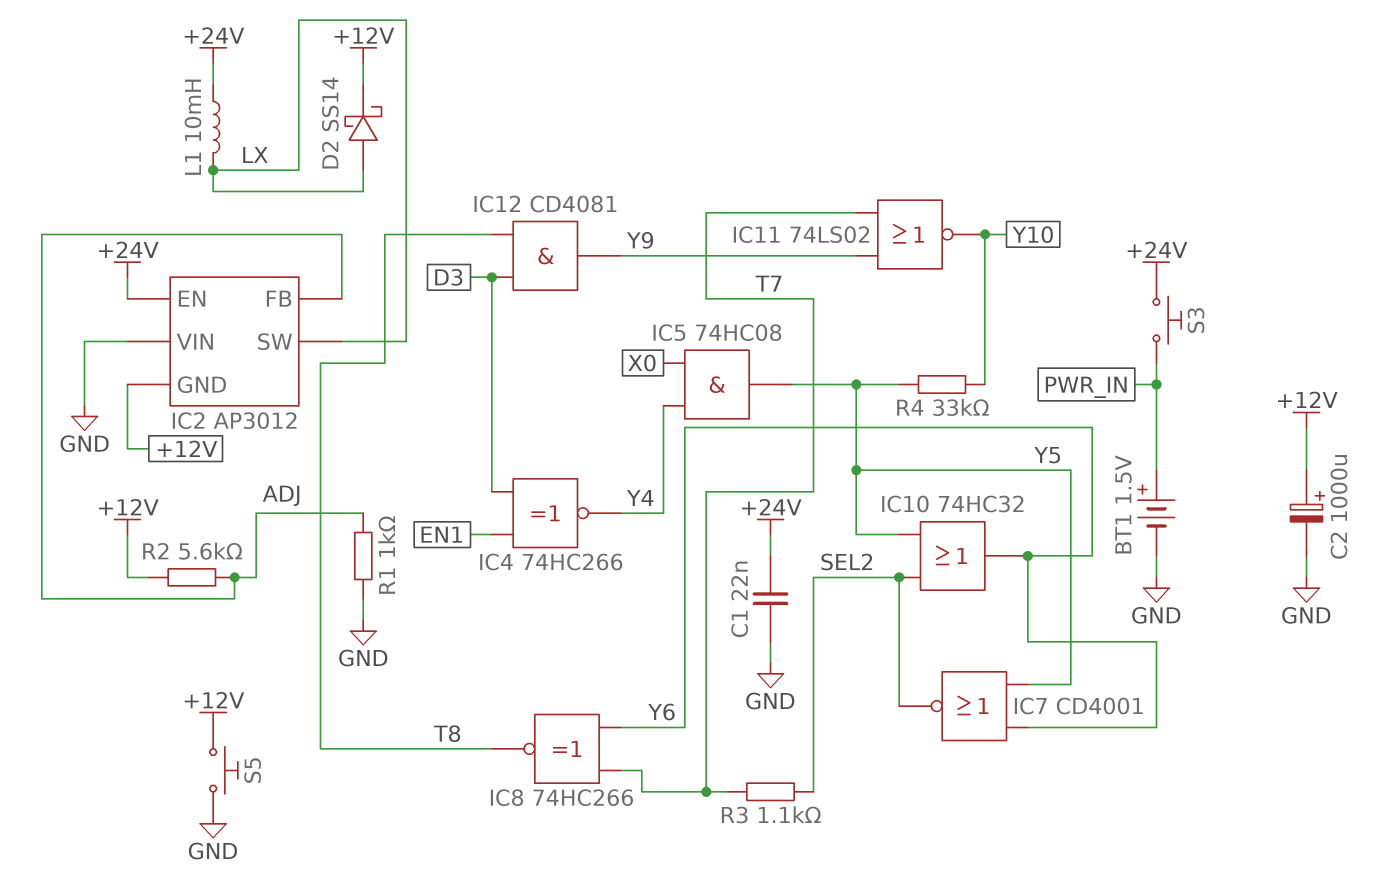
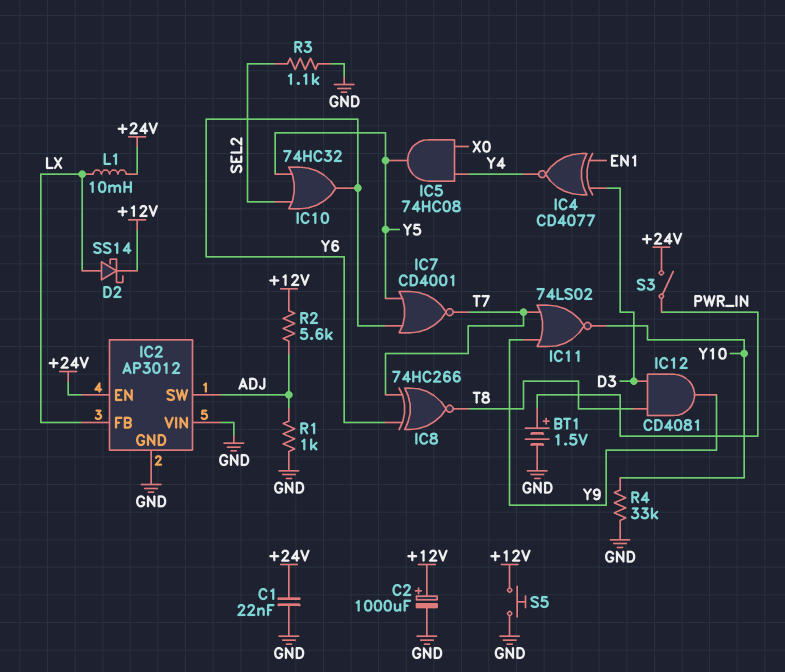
IC2 pin FB: ADJ -> LX
IC2 pin GND: +12V -> GND
IC2 pin SW: LX -> ADJ
IC4: XNOR 74HC266 (in D3, in EN1, out Y4) -> XNOR CD4077 (in D3, in EN1, out Y4)
IC7: NOR CD4001 (in Y5, in Y6, out SEL2) -> NOR CD4001 (in Y5, in Y6, out T7)
R3: 1.1k (SEL2, T7) -> 1.1k (GND, SEL2)
R4: 33k (Y5, Y10) -> 33k (GND, Y10)
S3: button (+24V, PWR_IN) -> switch (+24V, PWR_IN)

